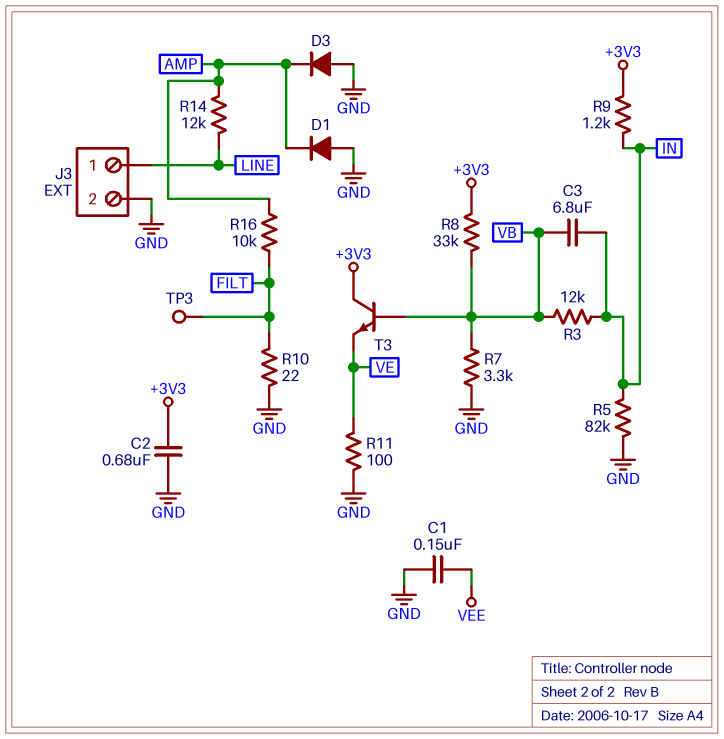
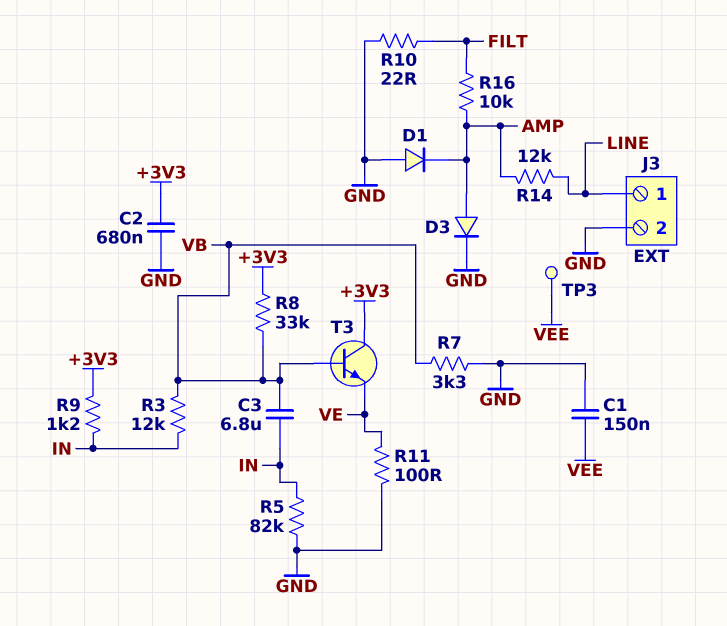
D3: diode (A GND, K AMP) -> diode (A AMP, K GND)
TP3: test point (FILT) -> test point (VEE)

